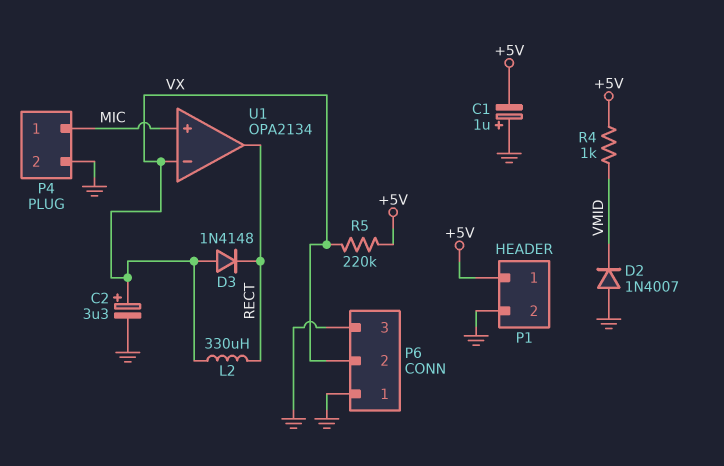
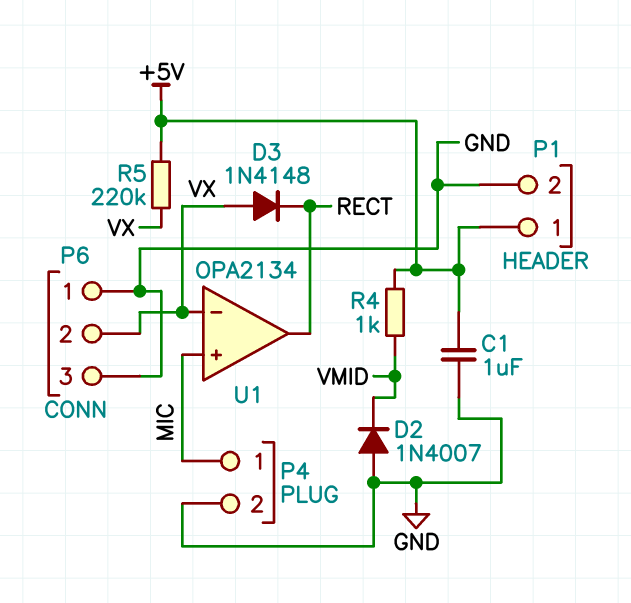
C1: 1uF (plus GND, minus +5V) -> 1uF (+5V, GND)
C2: 3.3uF (plus VX, minus GND) -> none
L2: 330uH (RECT, VX) -> none

